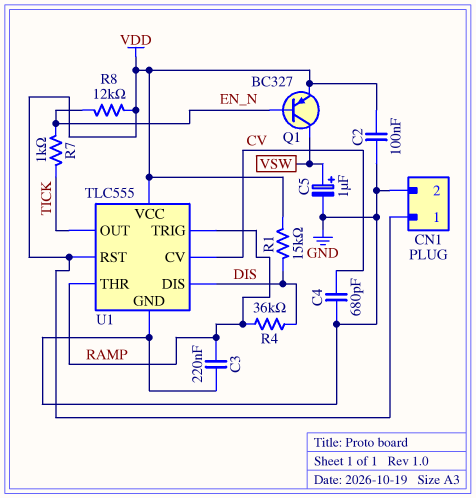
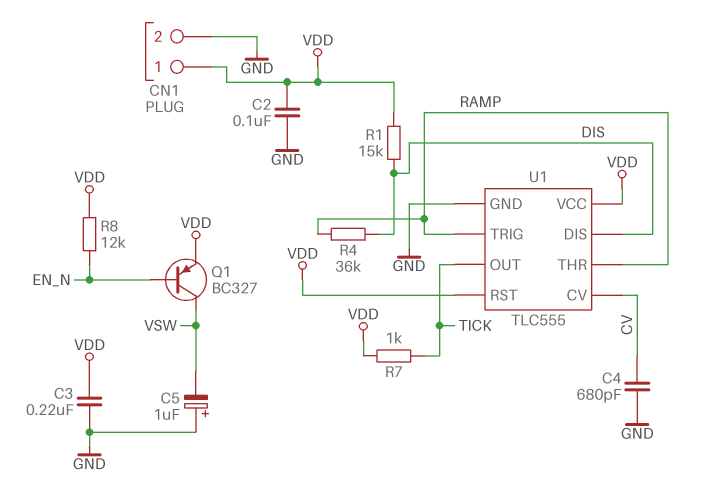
C3: 220nF (GND, RAMP) -> 220nF (GND, VDD)
C5: 1uF (plus VSW, minus GND) -> 1uF (plus GND, minus VSW)
R7: 1k (EN_N, TICK) -> 1k (TICK, VDD)

